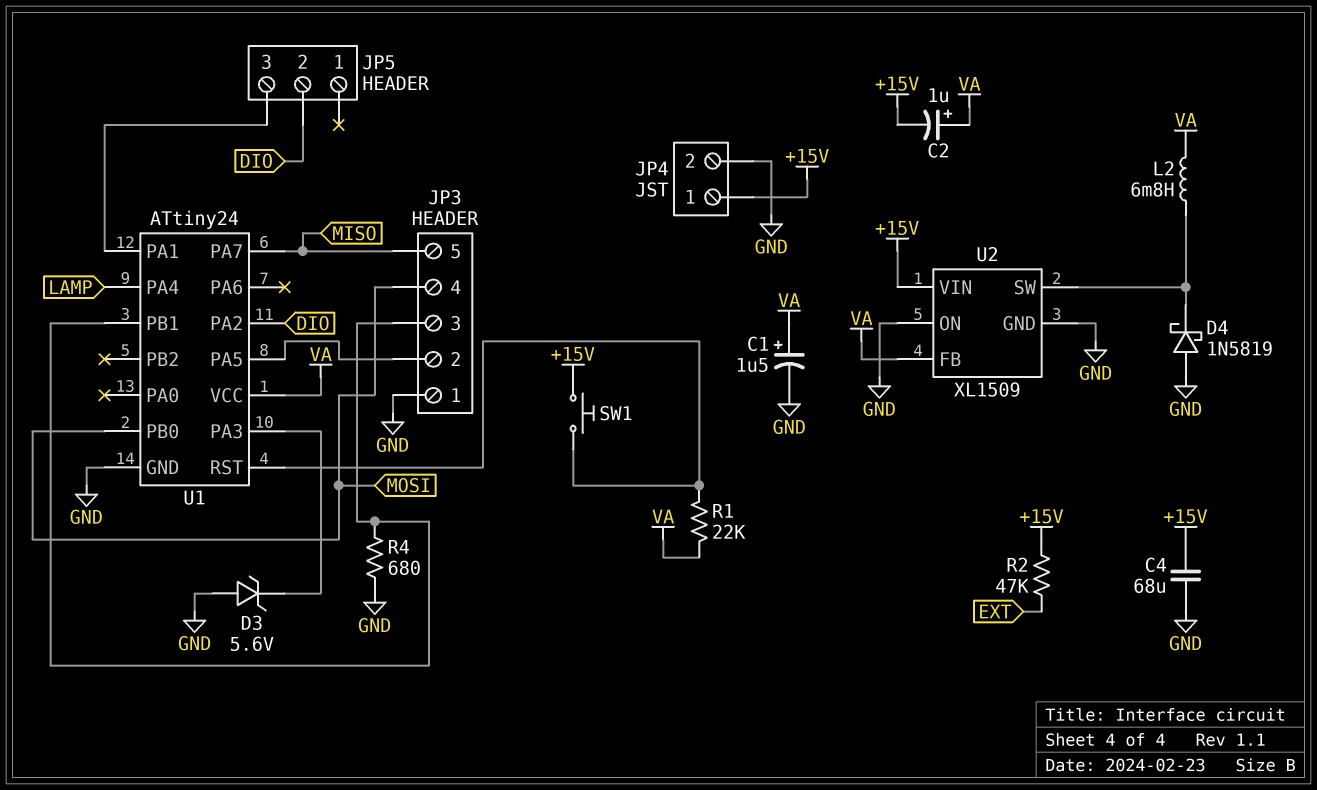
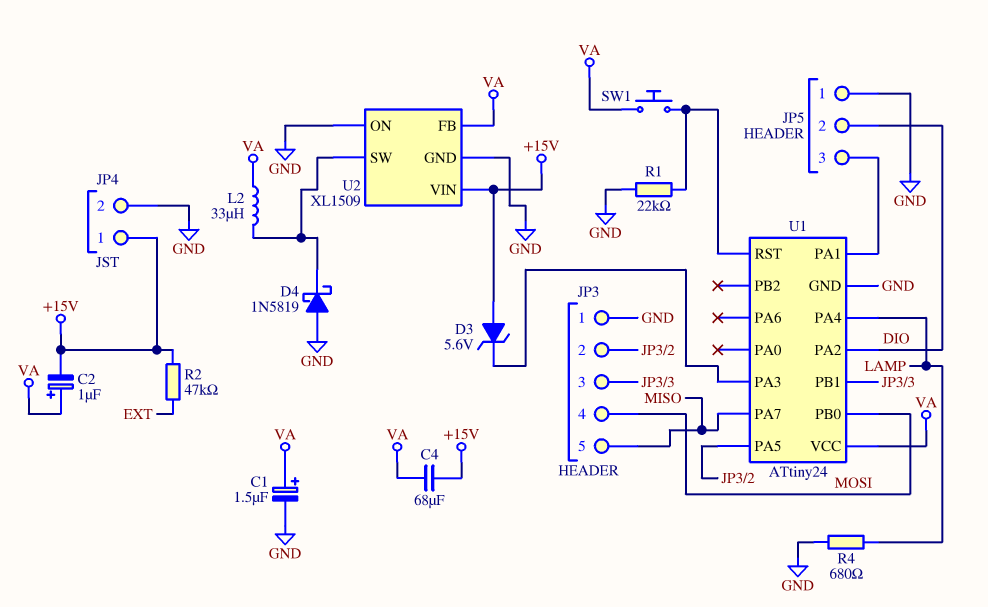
C4: 68uF (+15V, GND) -> 68uF (+15V, VA)
D3: zener 5.6V (A GND, K U1/PA3) -> zener 5.6V (A +15V, K U1/PA3)
JP5 pin 1: none -> GND
L2: 6.8mH (U2/SW, VA) -> 33uH (U2/SW, VA)
R1: 22k (U1/RST, VA) -> 22k (GND, U1/RST)
R4: 680 (GND, JP3/3) -> 680 (GND, LAMP)
SW1: button (+15V, U1/RST) -> button (U1/RST, VA)

